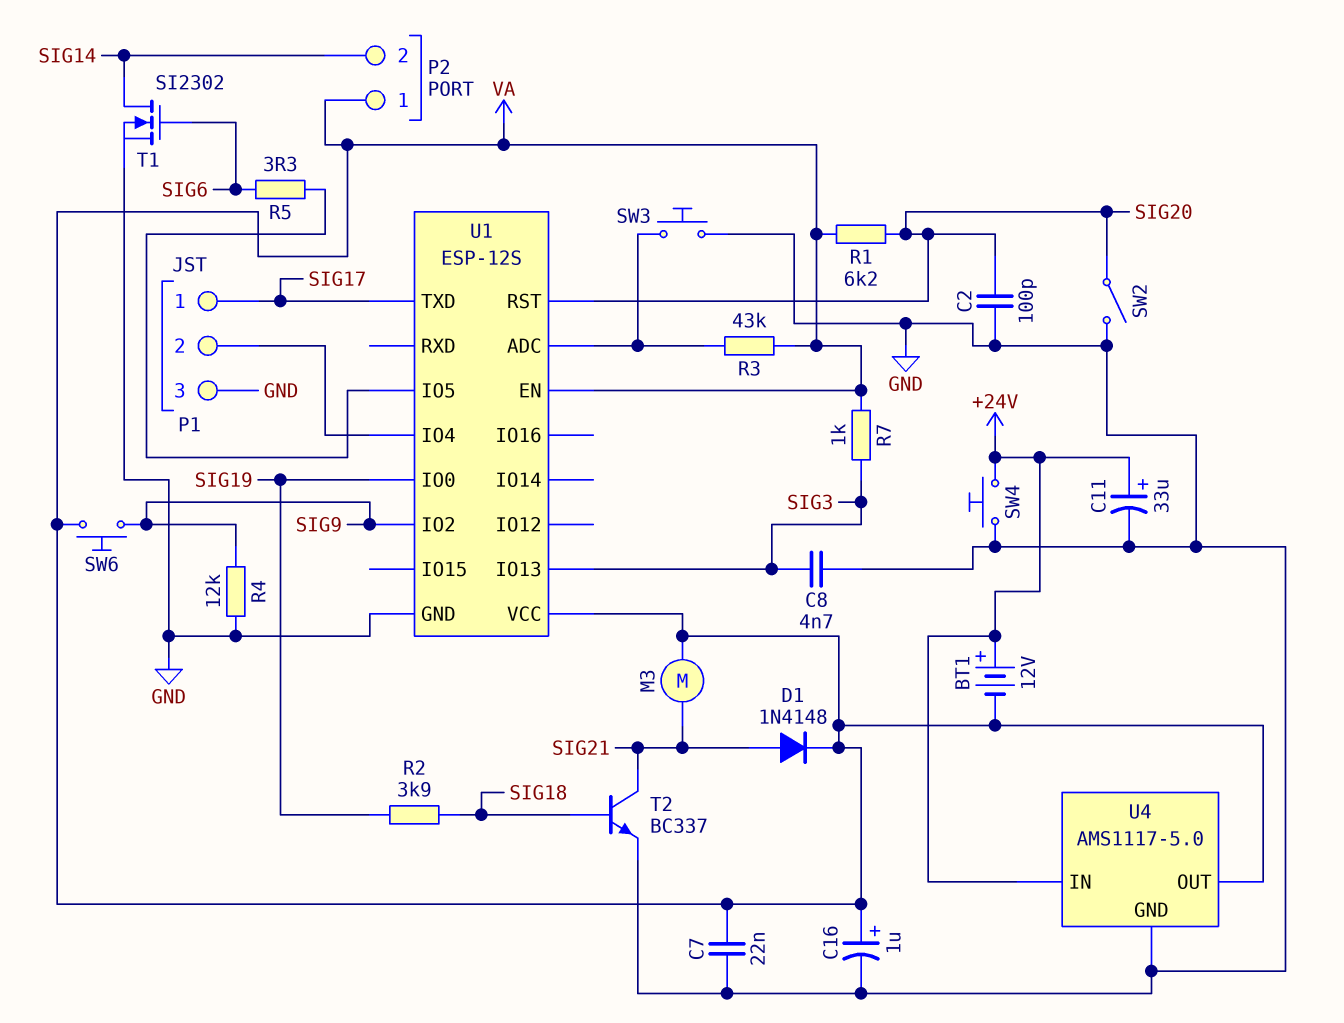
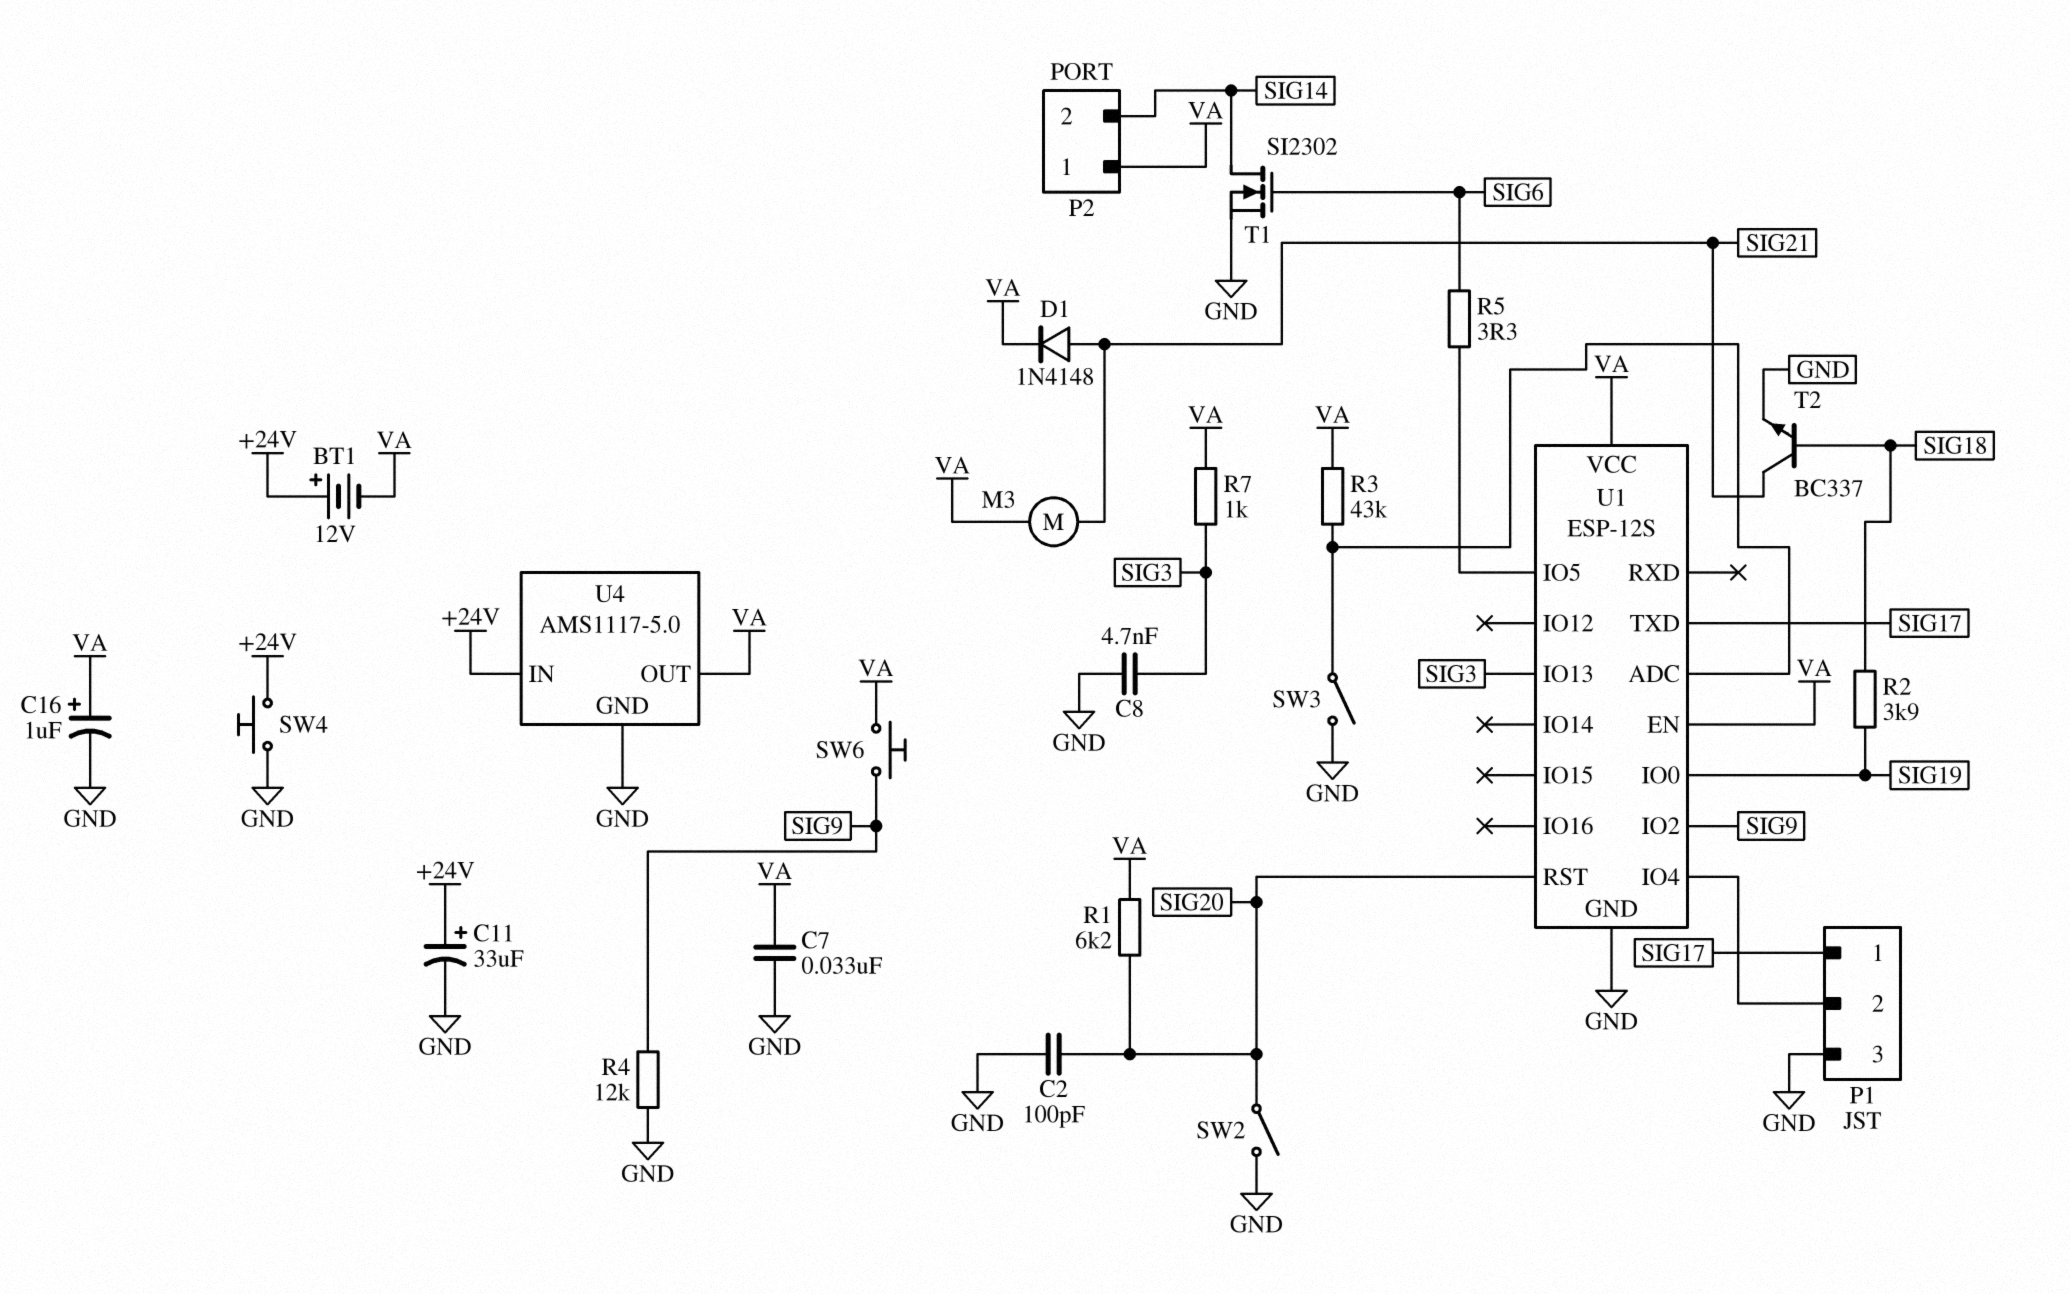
C7: 22nF (GND, VA) -> 33nF (GND, VA)
SW3: button (GND, U1/ADC) -> switch (GND, U1/ADC)

